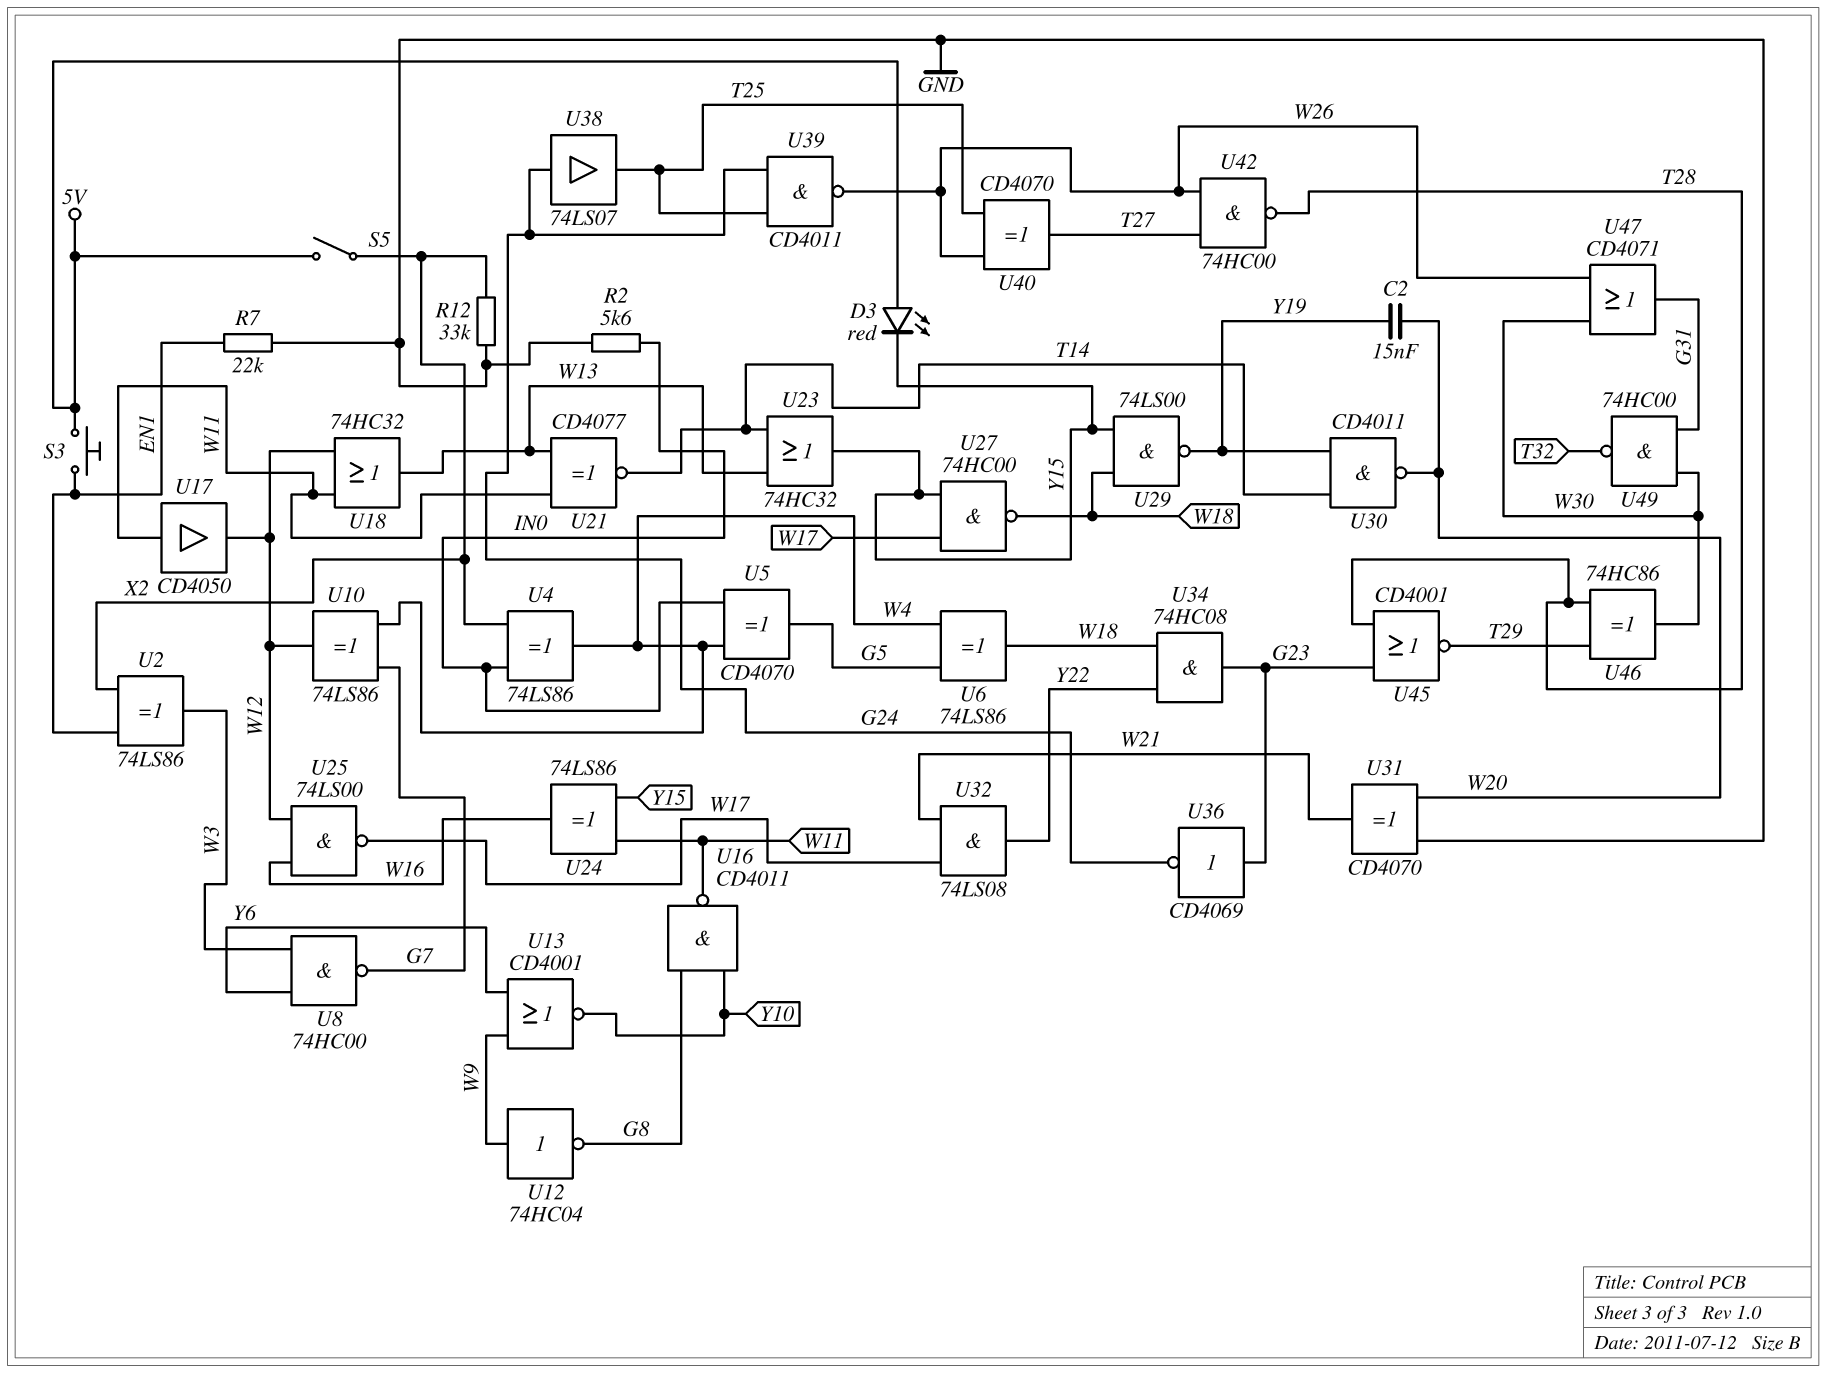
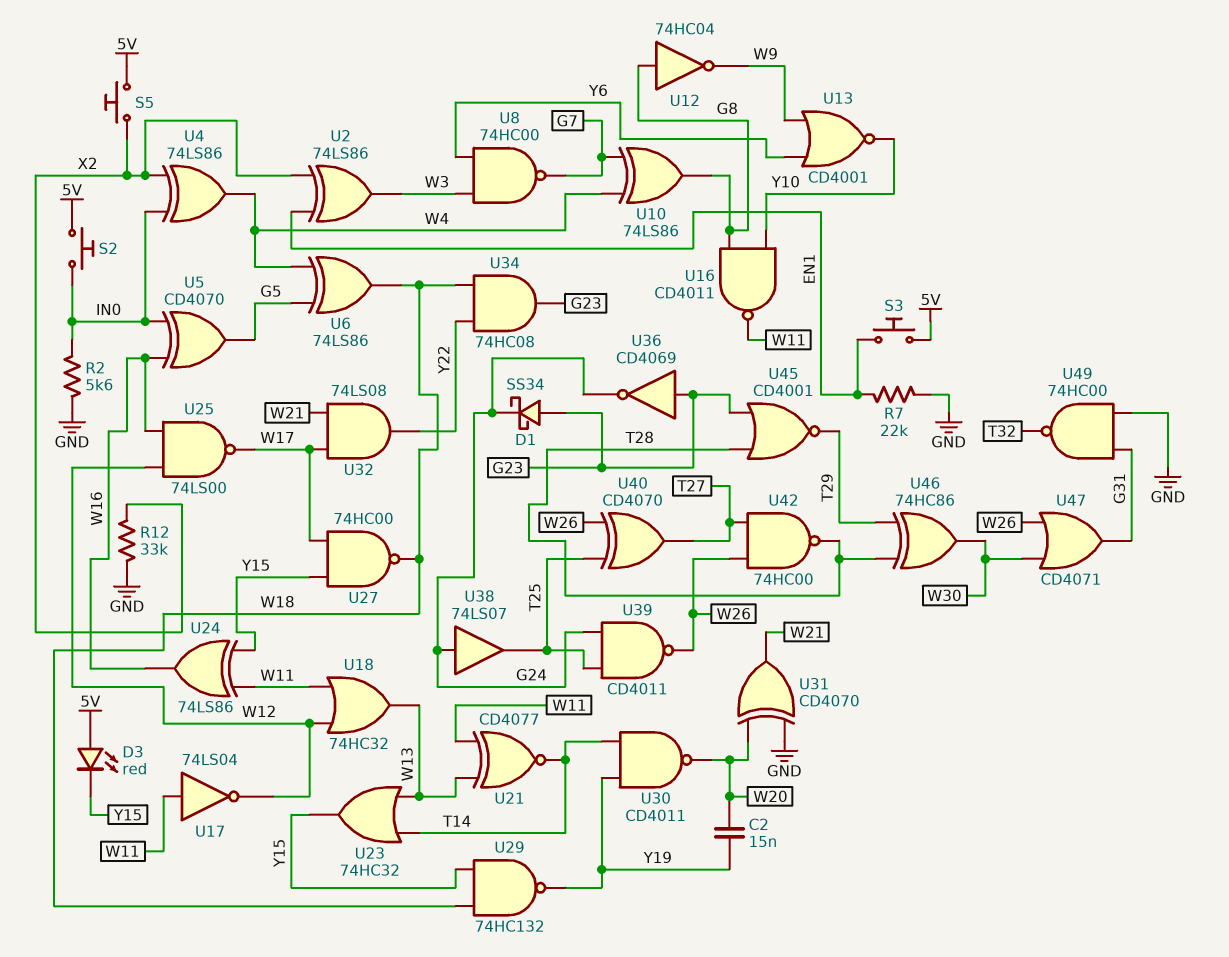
D1: none -> schottky SS34 (A G23, K G24)
S2: none -> button (5V, IN0)
S5: switch (5V, X2) -> button (5V, X2)
U5: XOR CD4070 (in IN0, in W4, out G5) -> XOR CD4070 (in IN0, in W16, out G5)
U10: XOR 74LS86 (in G7, in W4, out W12) -> XOR 74LS86 (in G7, in W4, out G8)
U12: NOT 74HC04 (in W9, out G8) -> NOT 74HC04 (in G8, out W9)
U17: buffer CD4050 (in W11, out W12) -> NOT 74LS04 (in W11, out W12)
U29: NAND 74LS00 (in W18, in Y15, out Y19) -> NAND 74HC132 (in W18, in Y15, out Y19)
U49: NAND 74HC00 (in G31, in W30, out T32) -> NAND 74HC00 (in G31, in GND, out T32)

